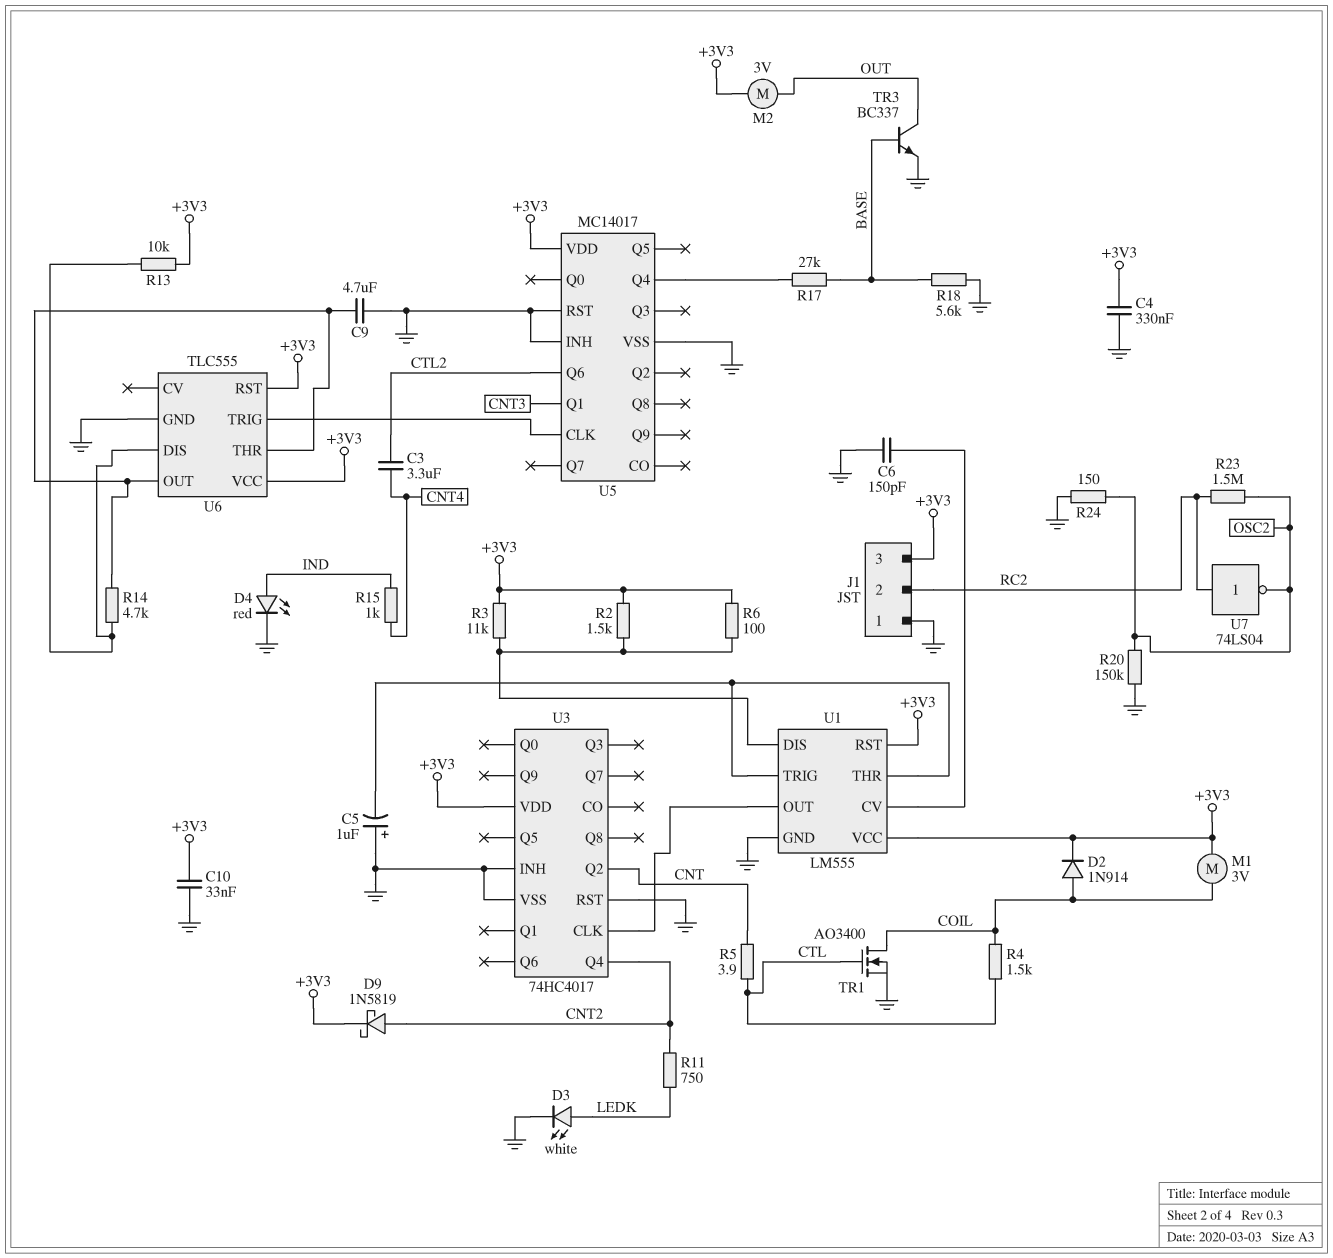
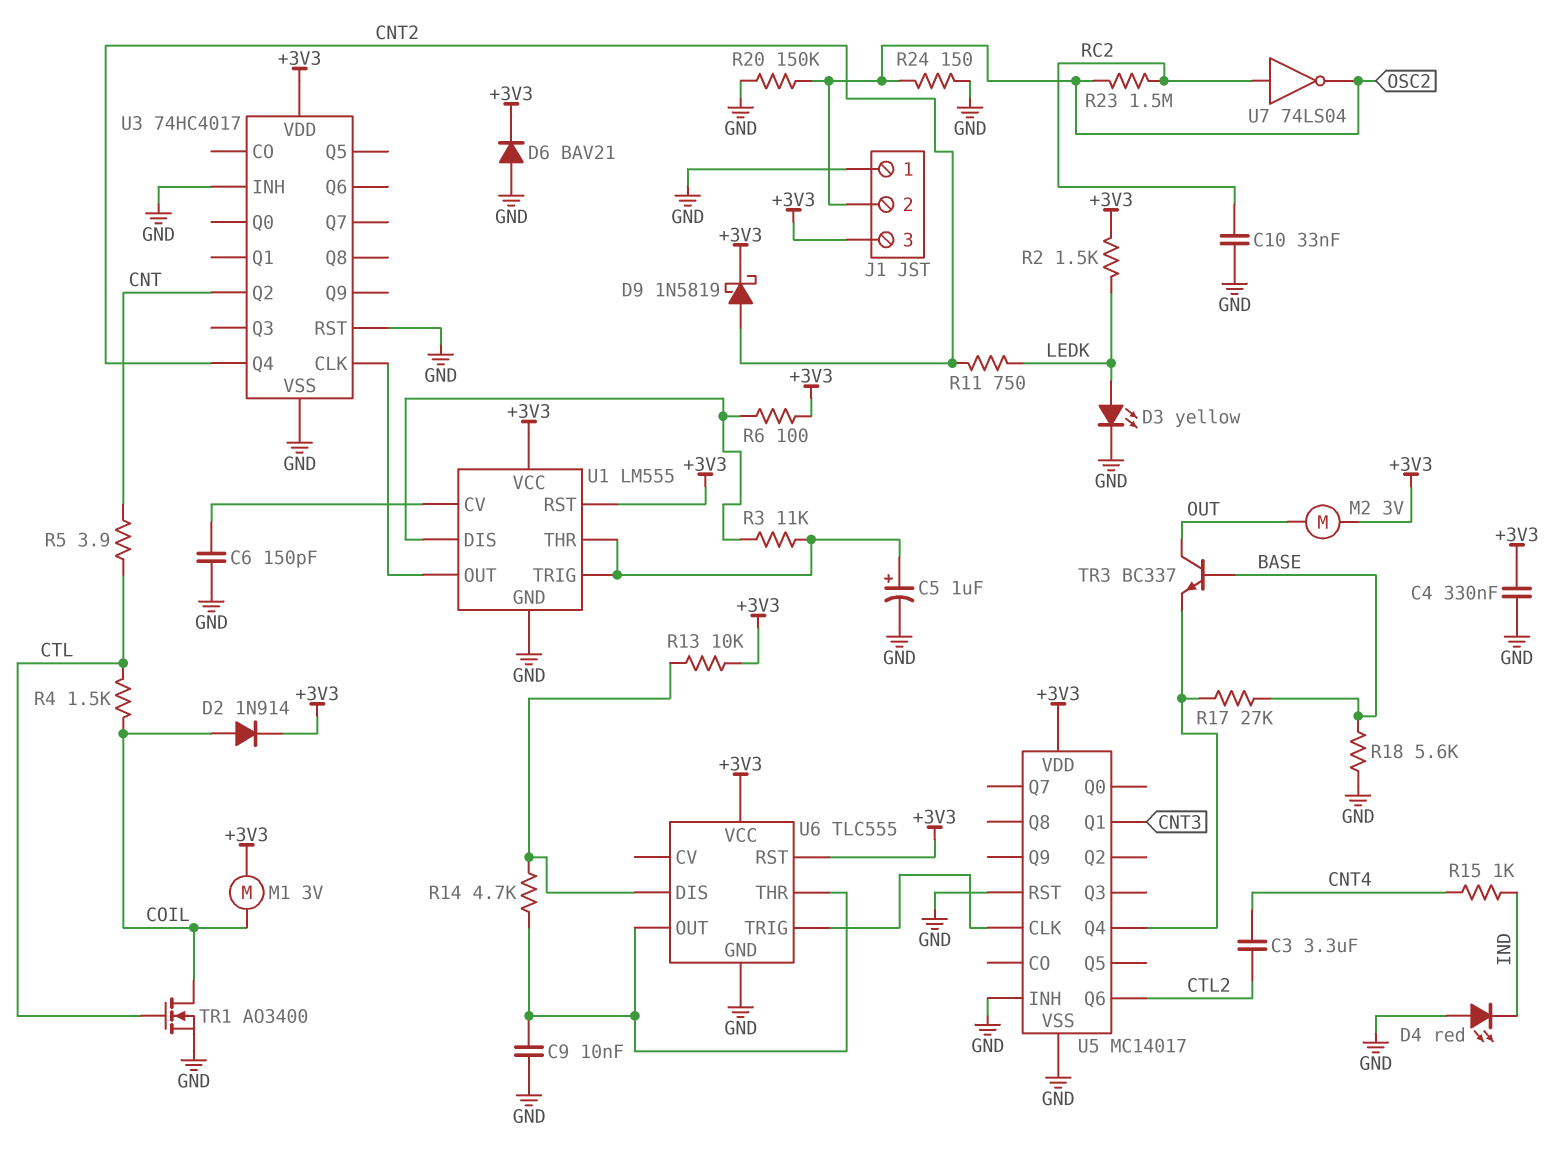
C5: 1uF (plus GND, minus U1/THR) -> 1uF (plus U1/THR, minus GND)
C9: 4.7uF (GND, U6/OUT) -> 10nF (GND, U6/OUT)
C10: 33nF (+3V3, GND) -> 33nF (GND, RC2)
D3: LED white (A LEDK, K GND) -> LED yellow (A LEDK, K GND)
D4: LED red (A IND, K GND) -> LED red (A GND, K IND)
D6: none -> diode BAV21 (A GND, K +3V3)
J1 pin 2: RC2 -> OSC2
R2: 1.5k (+3V3, U1/DIS) -> 1.5k (+3V3, LEDK)
R3: 11k (+3V3, U1/DIS) -> 11k (U1/DIS, U1/THR)
TR3: NPN BC337 (B BASE, C OUT, E GND) -> NPN BC337 (B BASE, C OUT, E U5/Q4)

